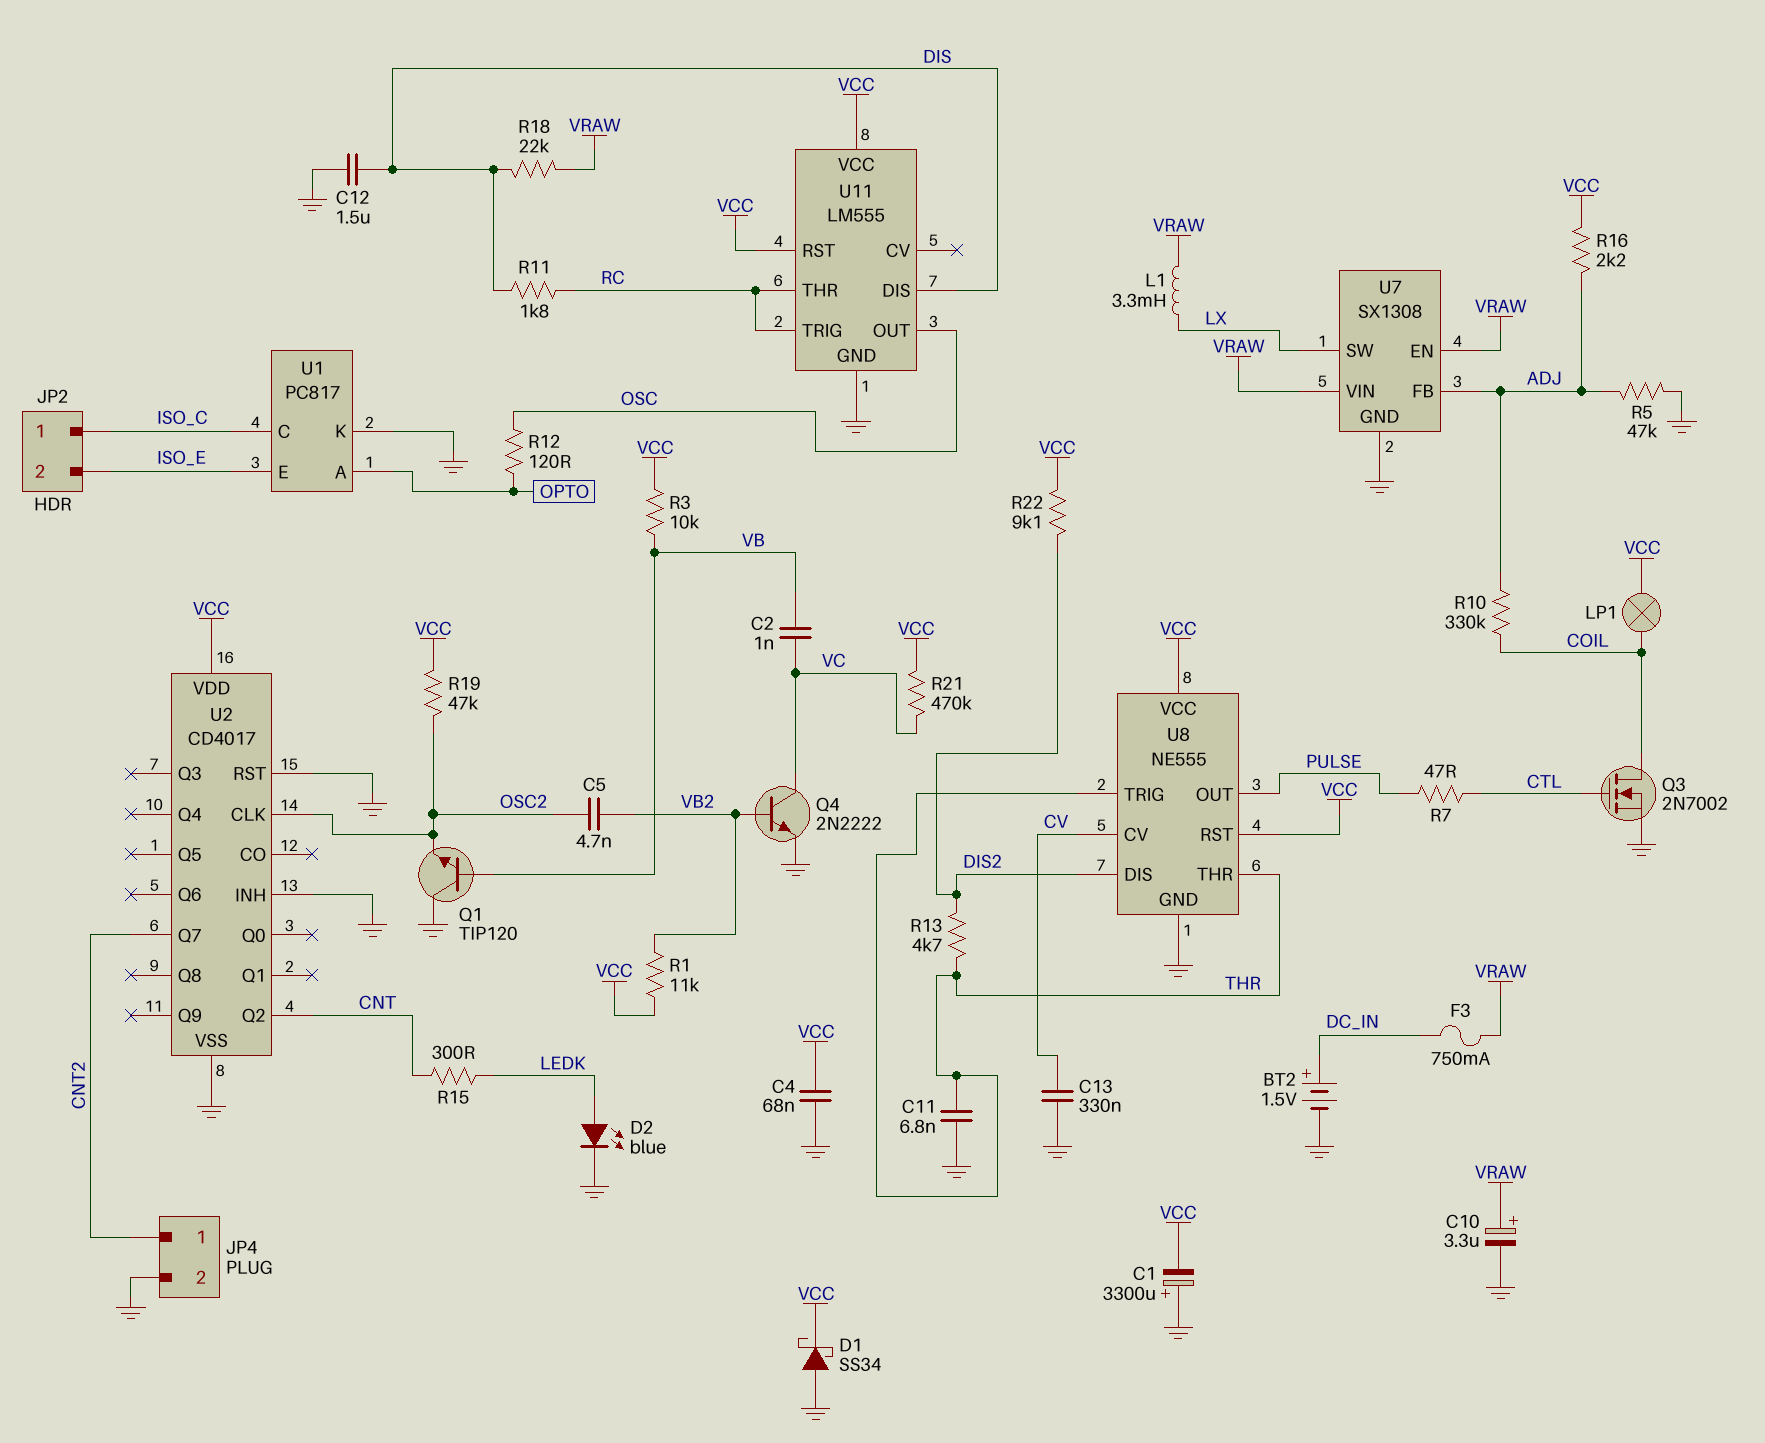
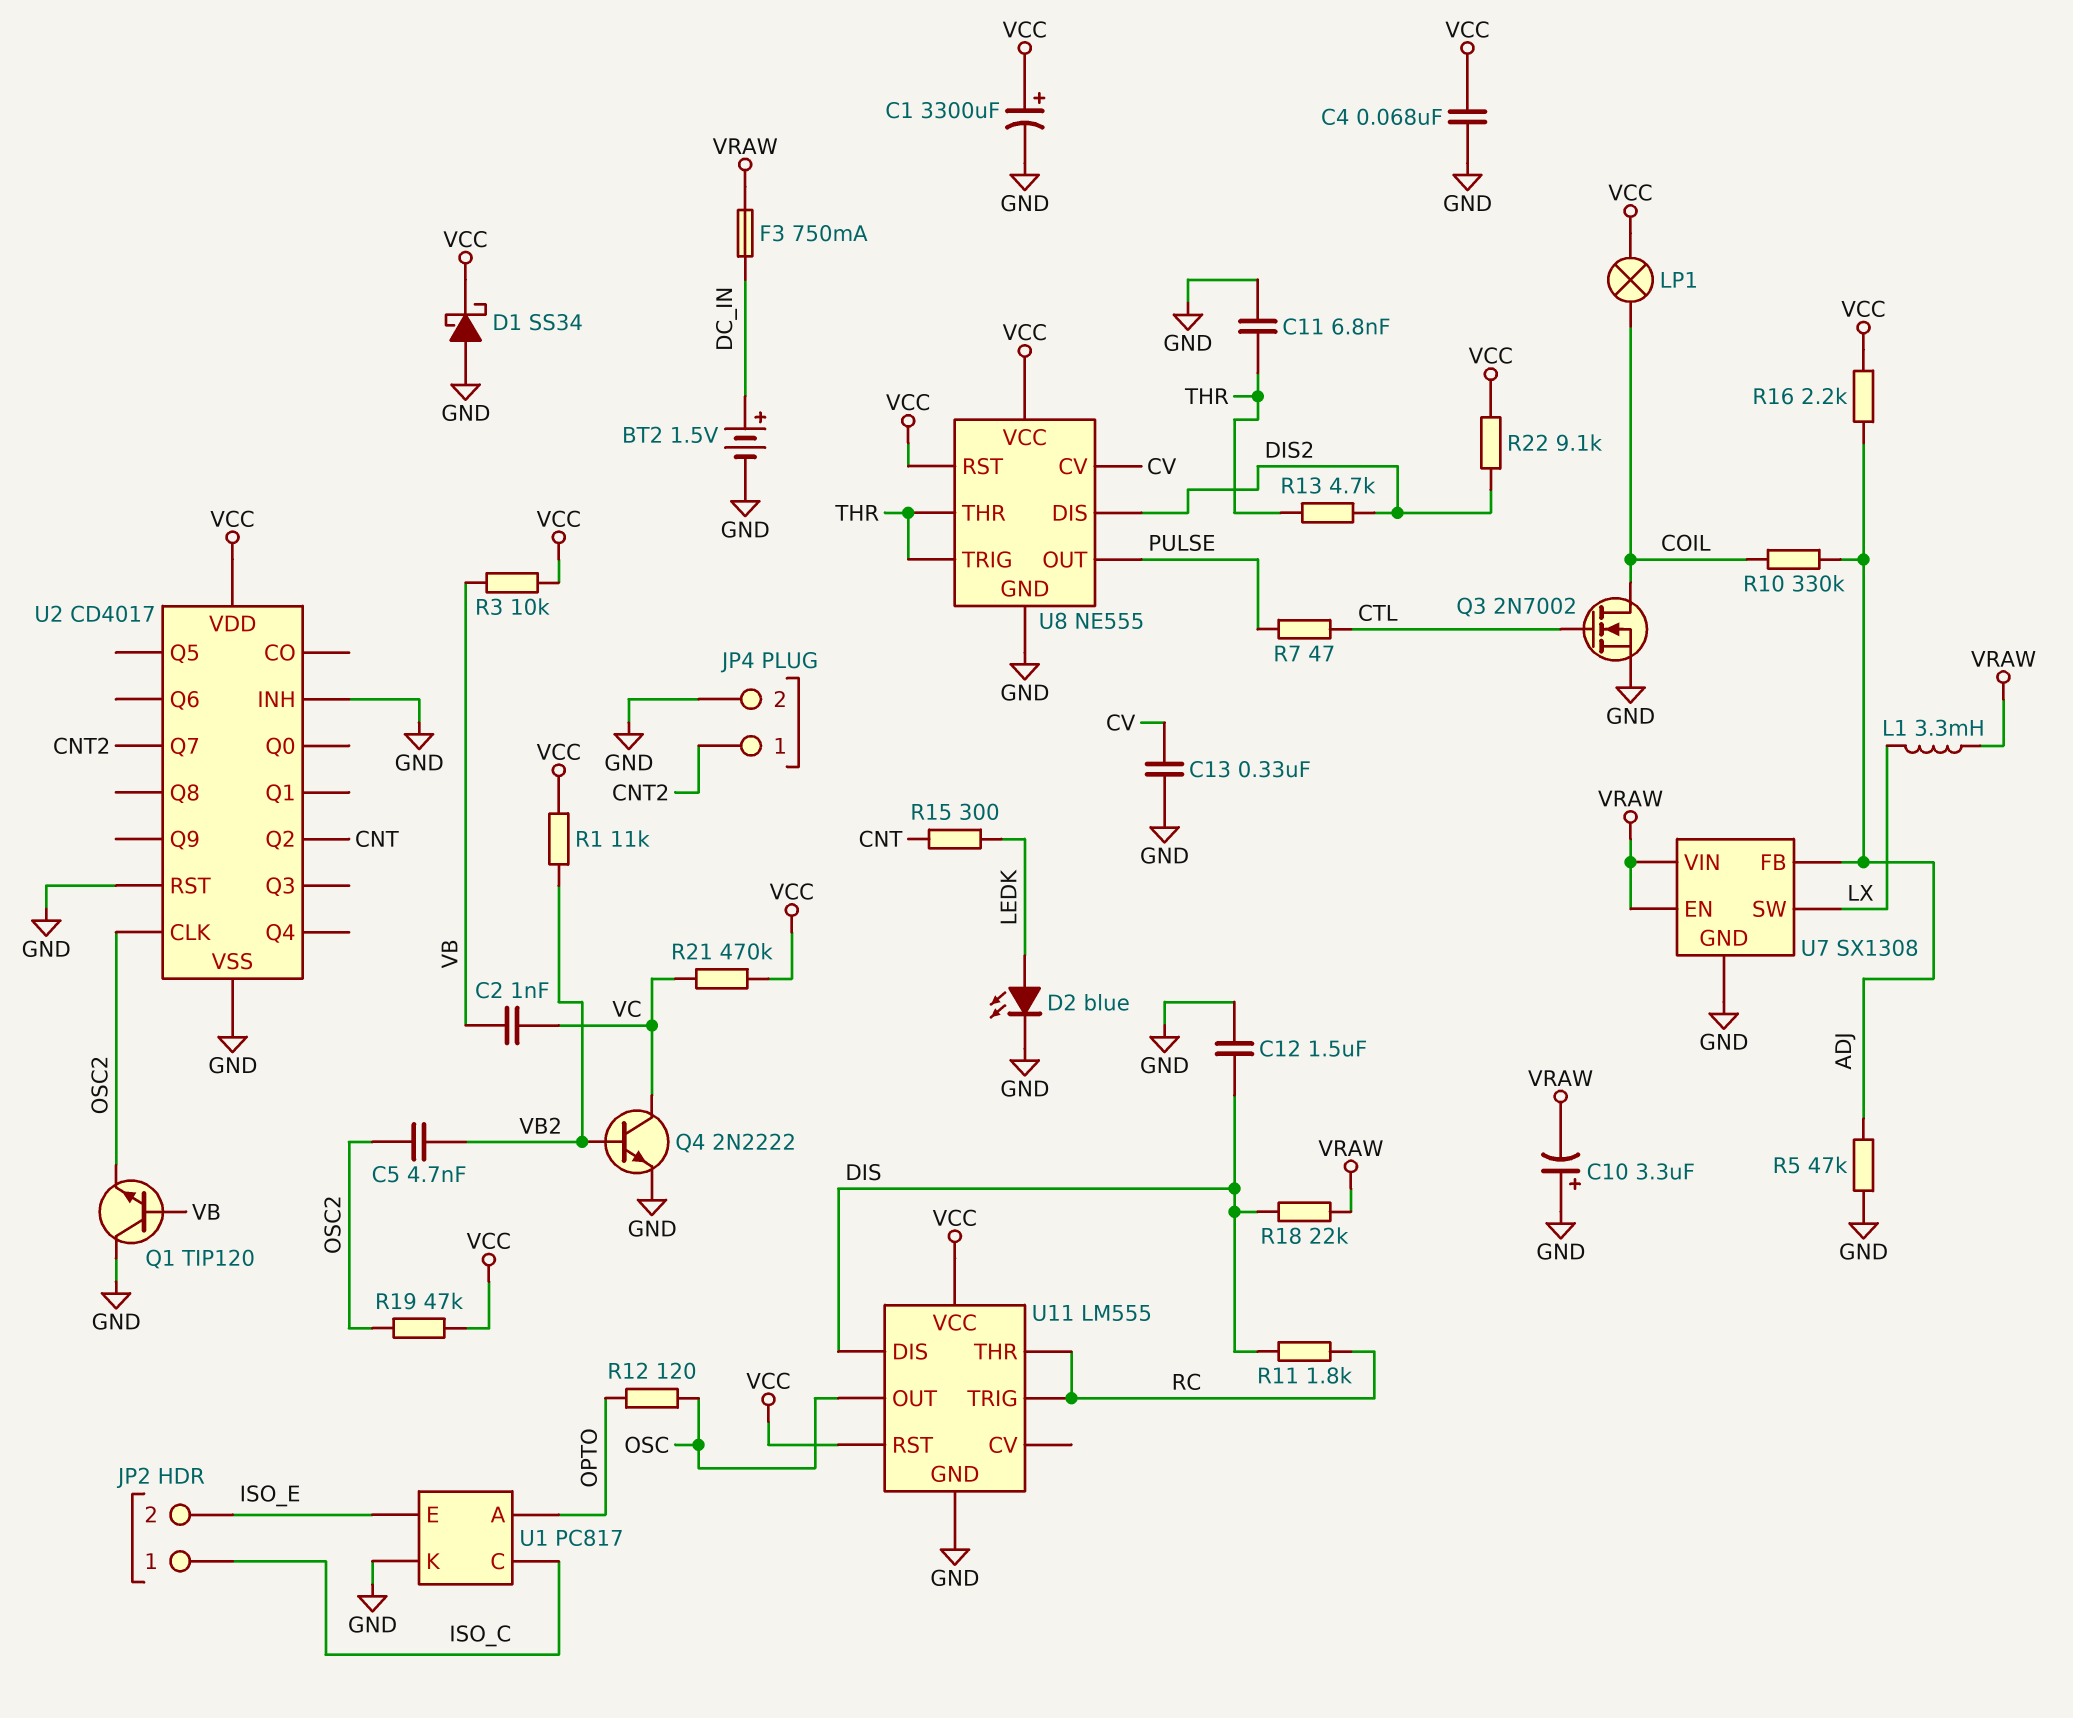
C1: 3300uF (plus GND, minus VCC) -> 3300uF (plus VCC, minus GND)
C10: 3.3uF (plus VRAW, minus GND) -> 3.3uF (plus GND, minus VRAW)

